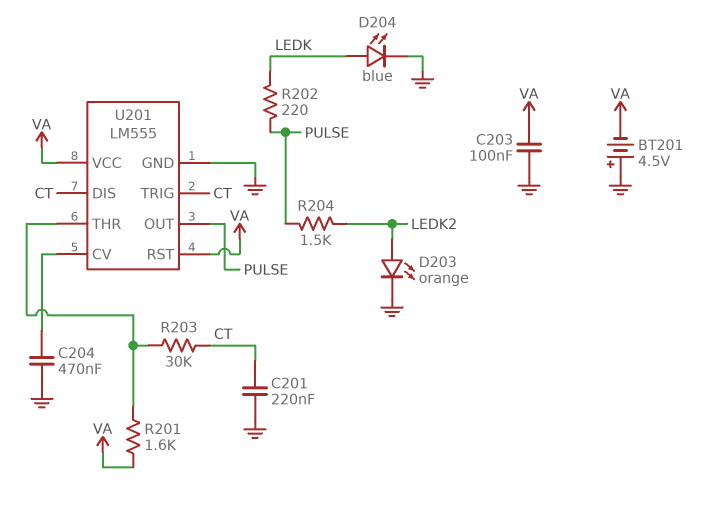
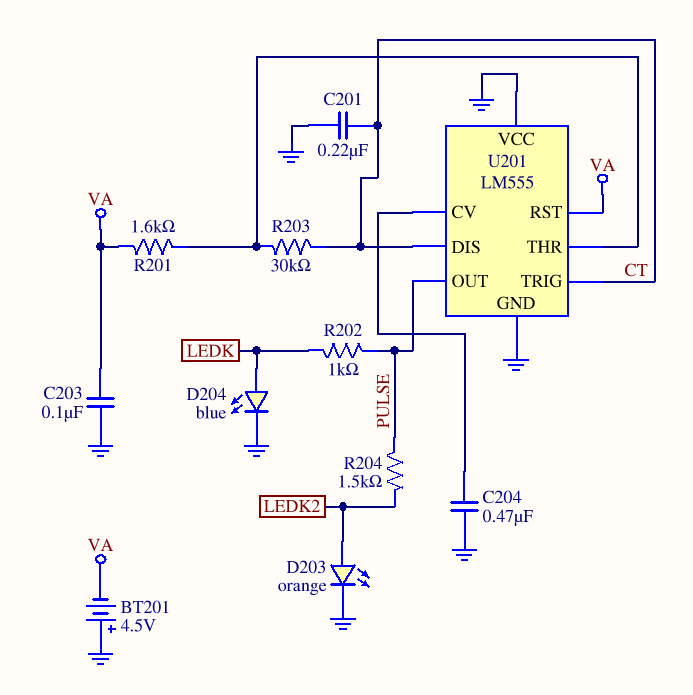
R202: 220 (LEDK, PULSE) -> 1k (LEDK, PULSE)
U201 pin VCC: VA -> GND

